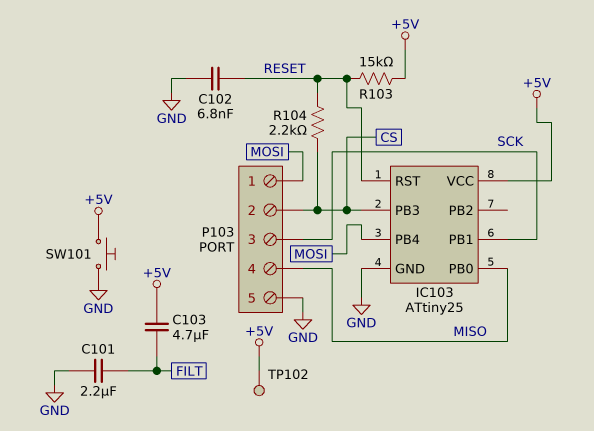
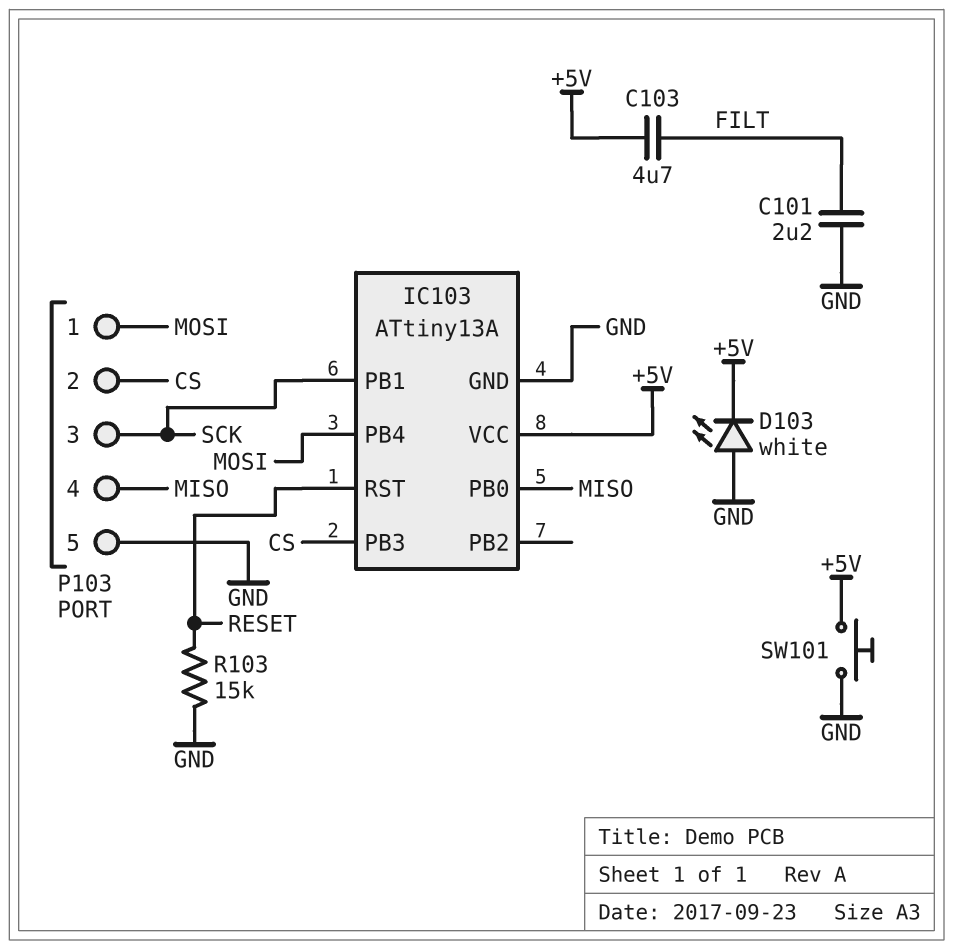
C102: 6.8nF (GND, RESET) -> none
D103: none -> LED white (A GND, K +5V)
IC103: ATtiny25 -> ATtiny13A
R103: 15k (+5V, RESET) -> 15k (GND, RESET)
R104: 2.2k (CS, RESET) -> none
TP102: test point (+5V) -> none

